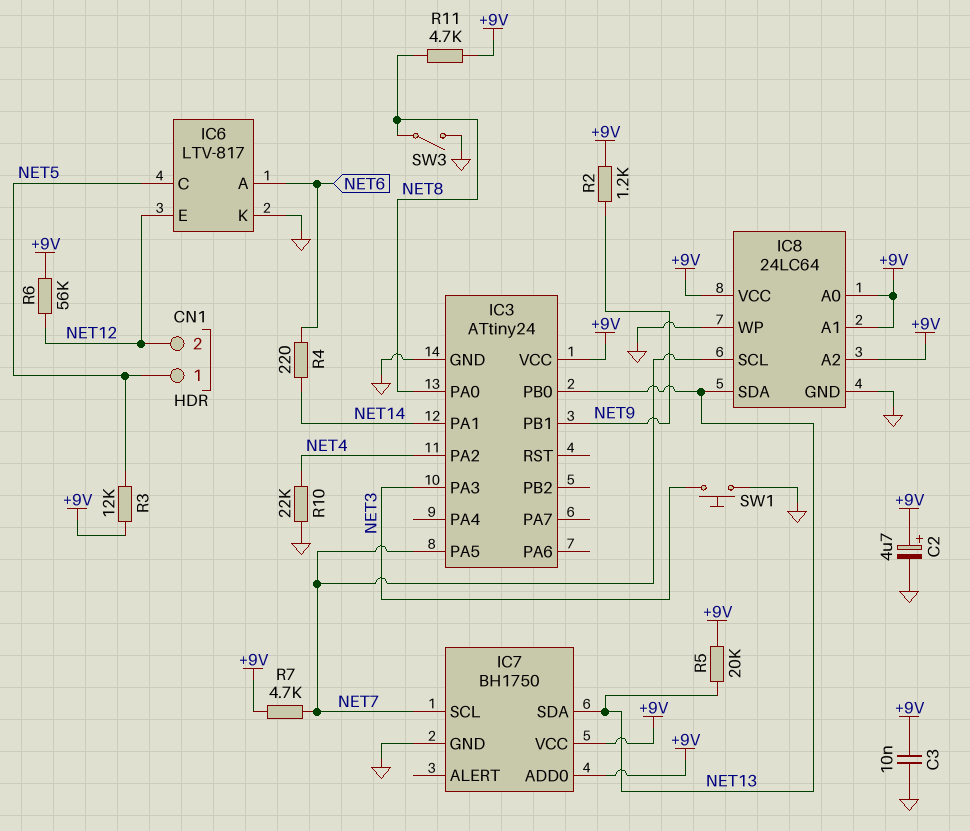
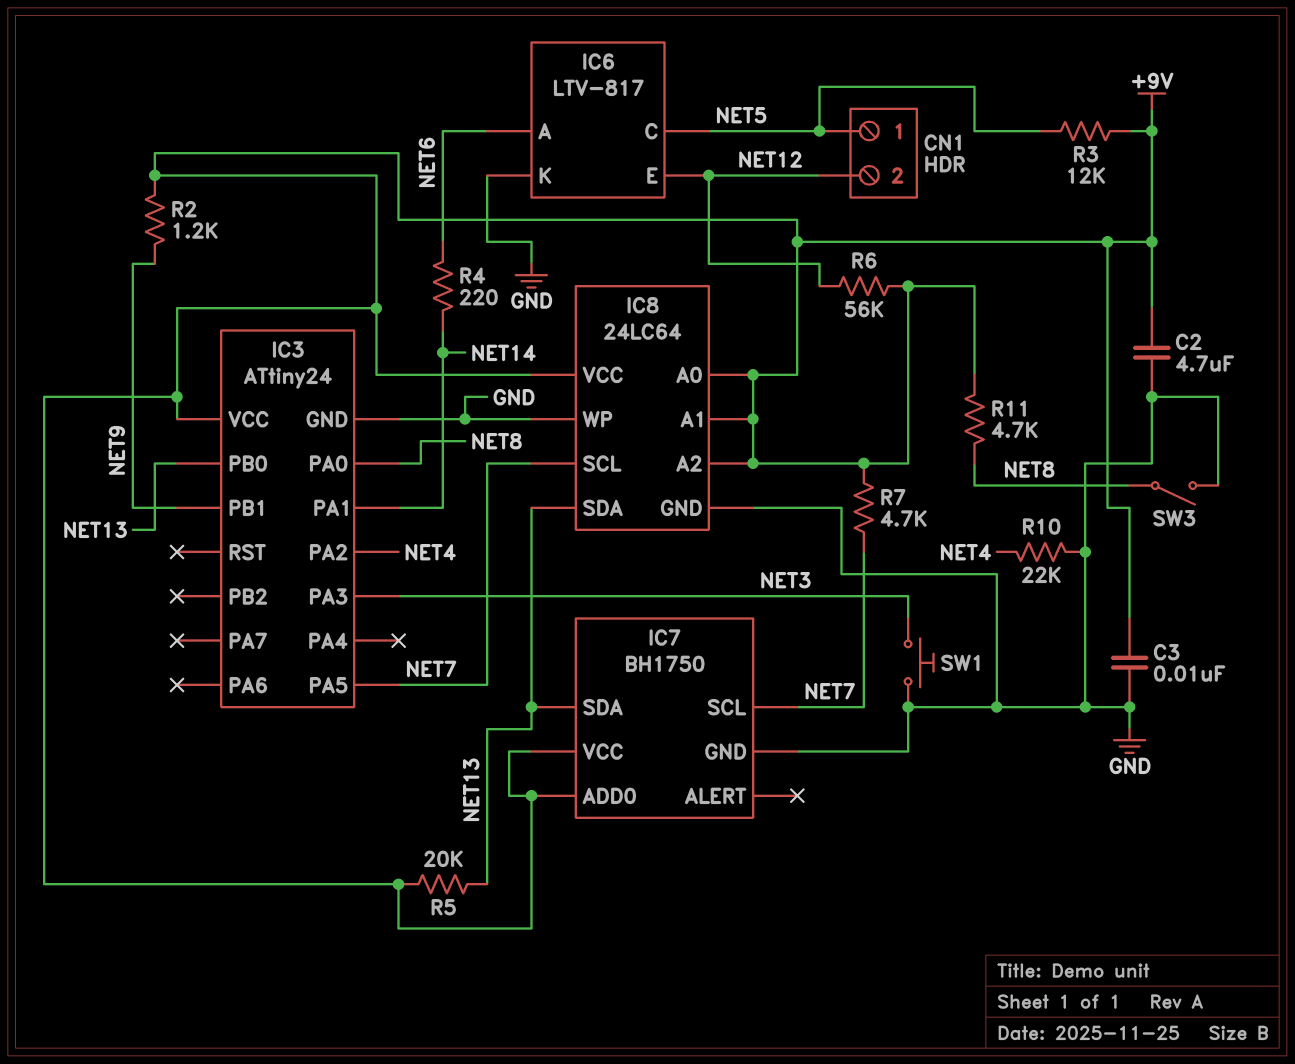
C2: 4.7uF (plus +9V, minus GND) -> 4.7uF (+9V, GND)

